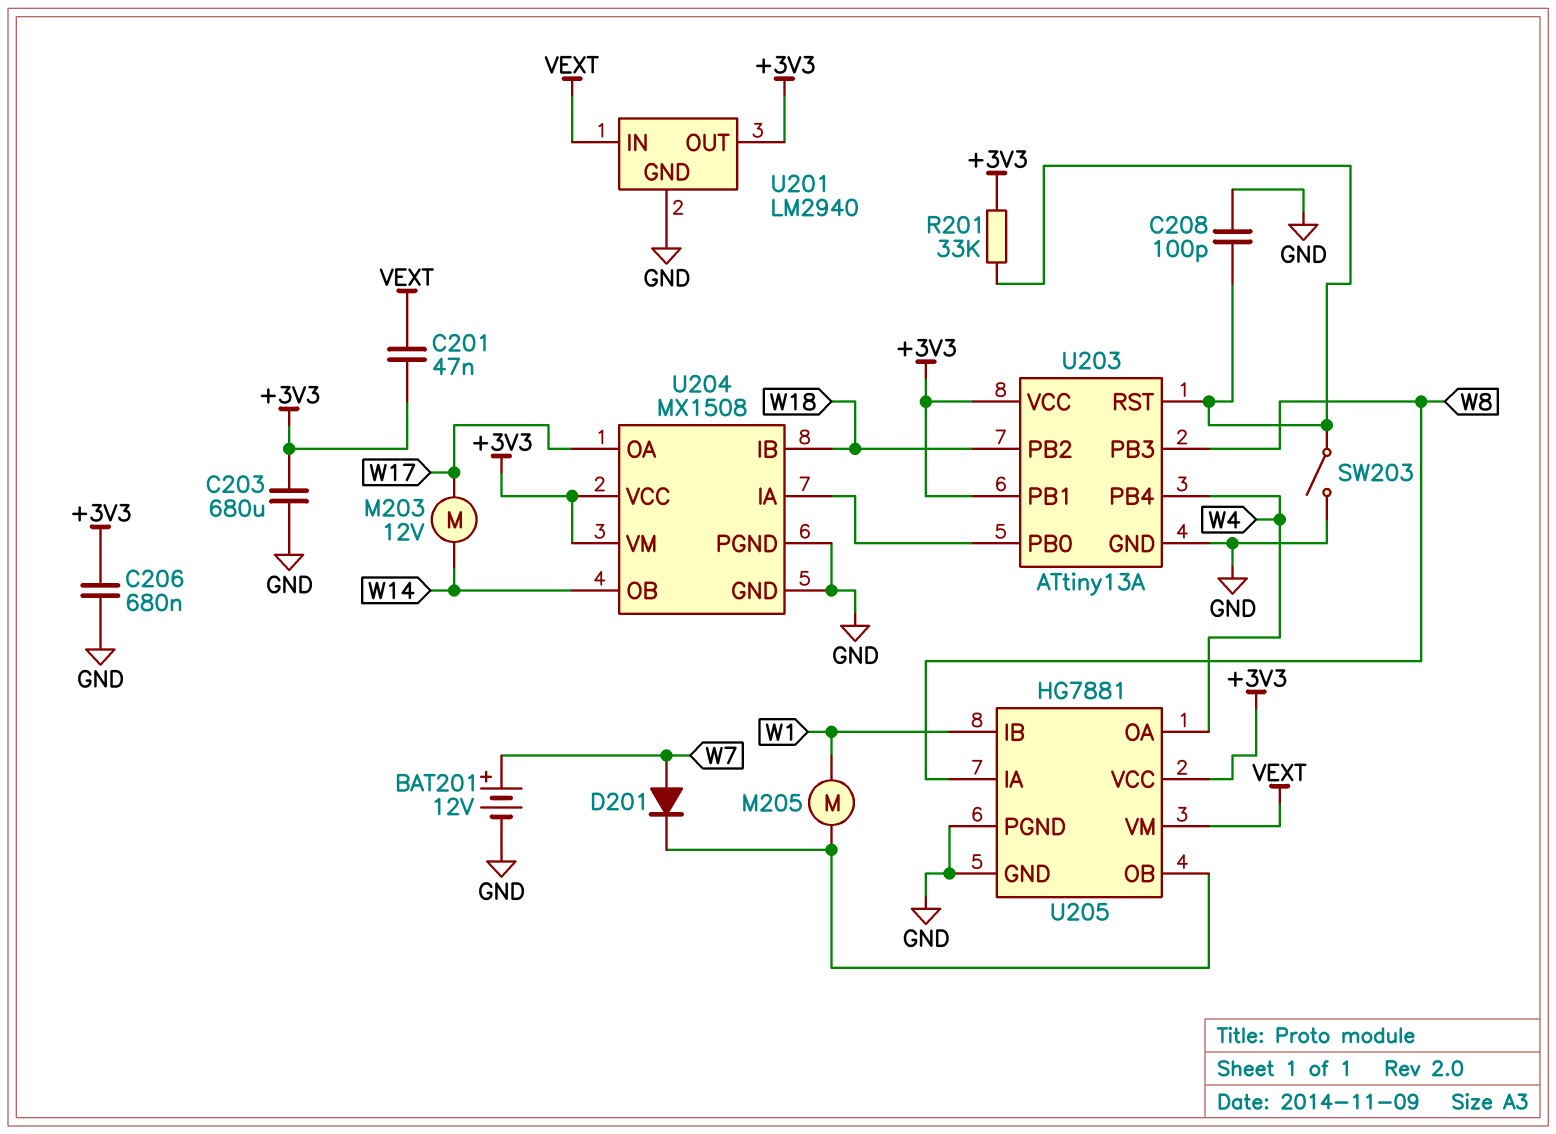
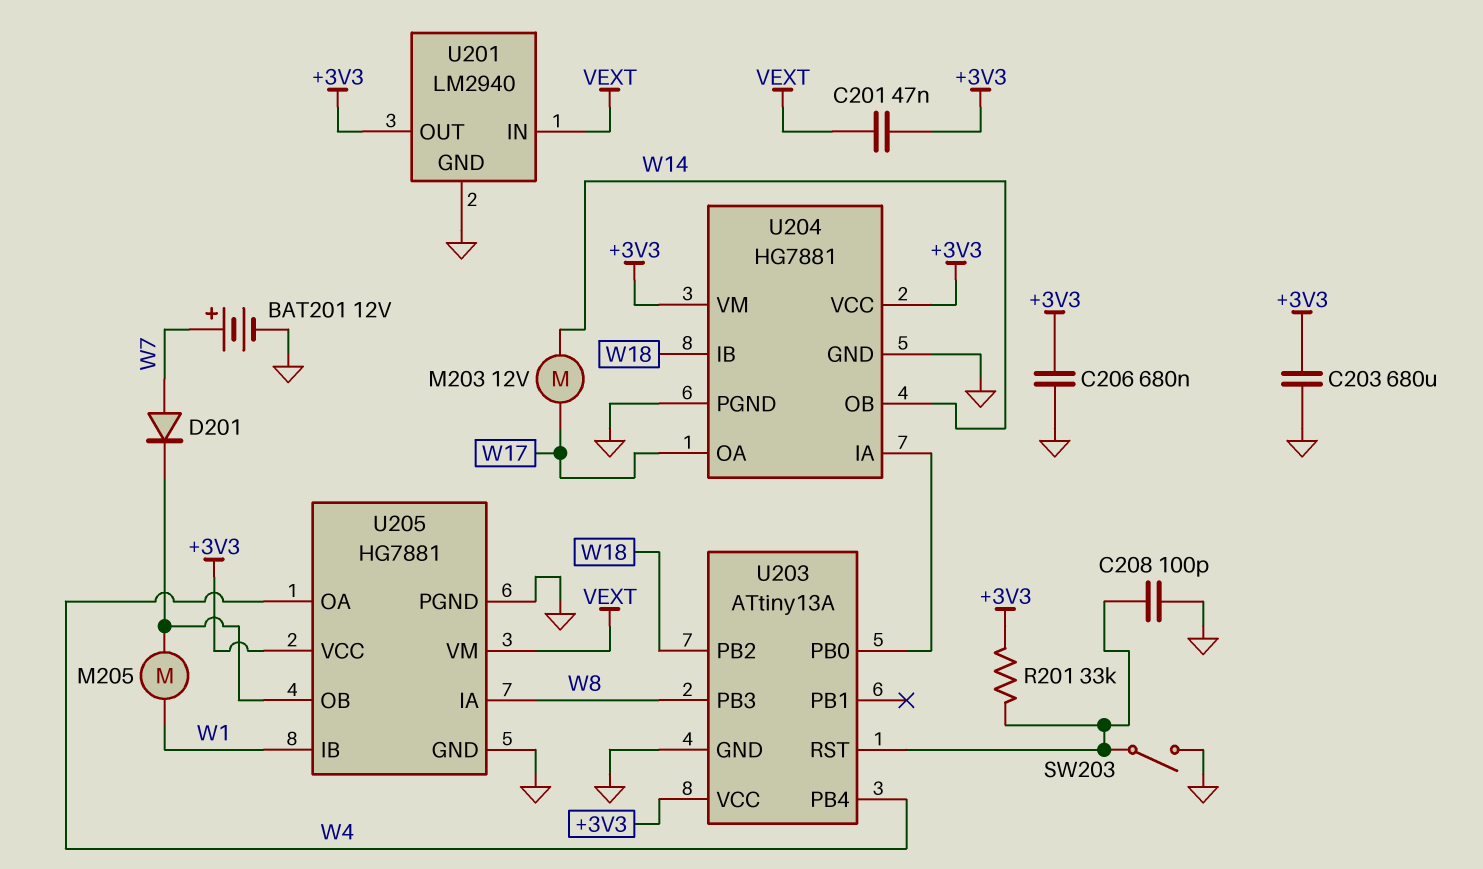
U203 pin PB1: +3V3 -> none
U204: MX1508 -> HG7881

